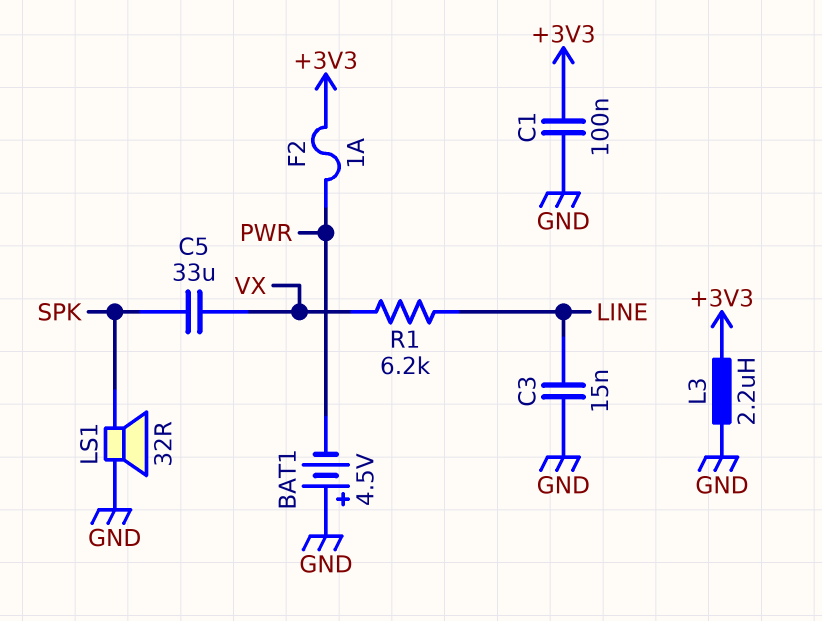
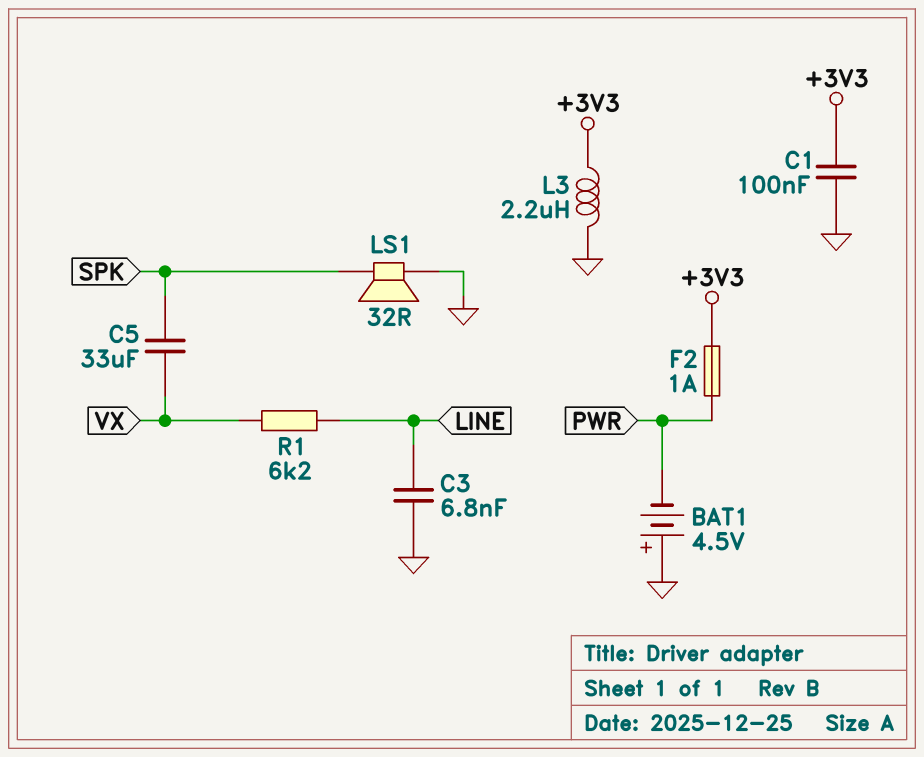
C3: 15nF (GND, LINE) -> 6.8nF (GND, LINE)

